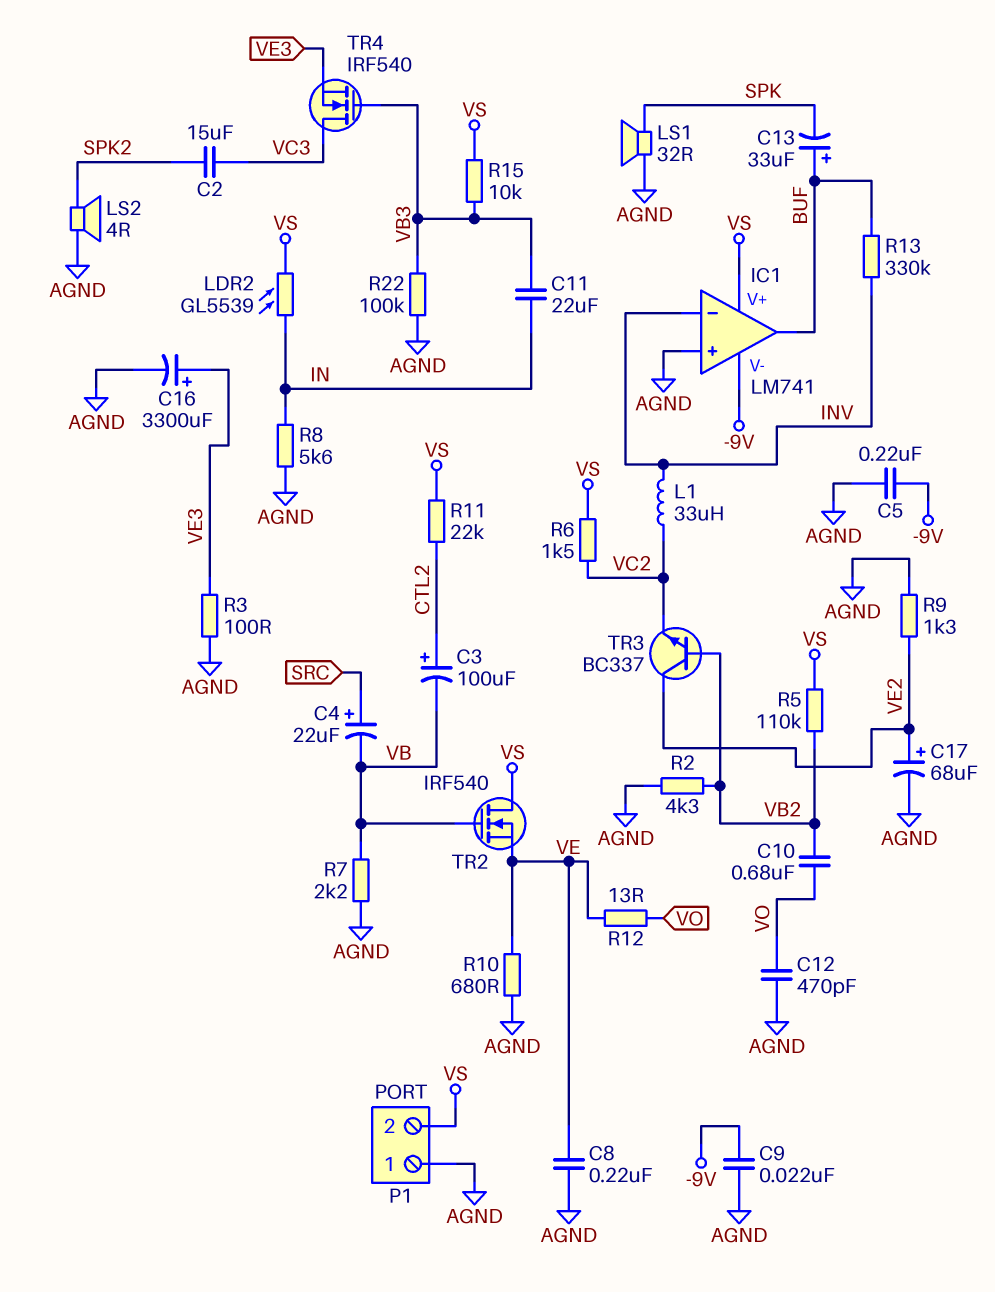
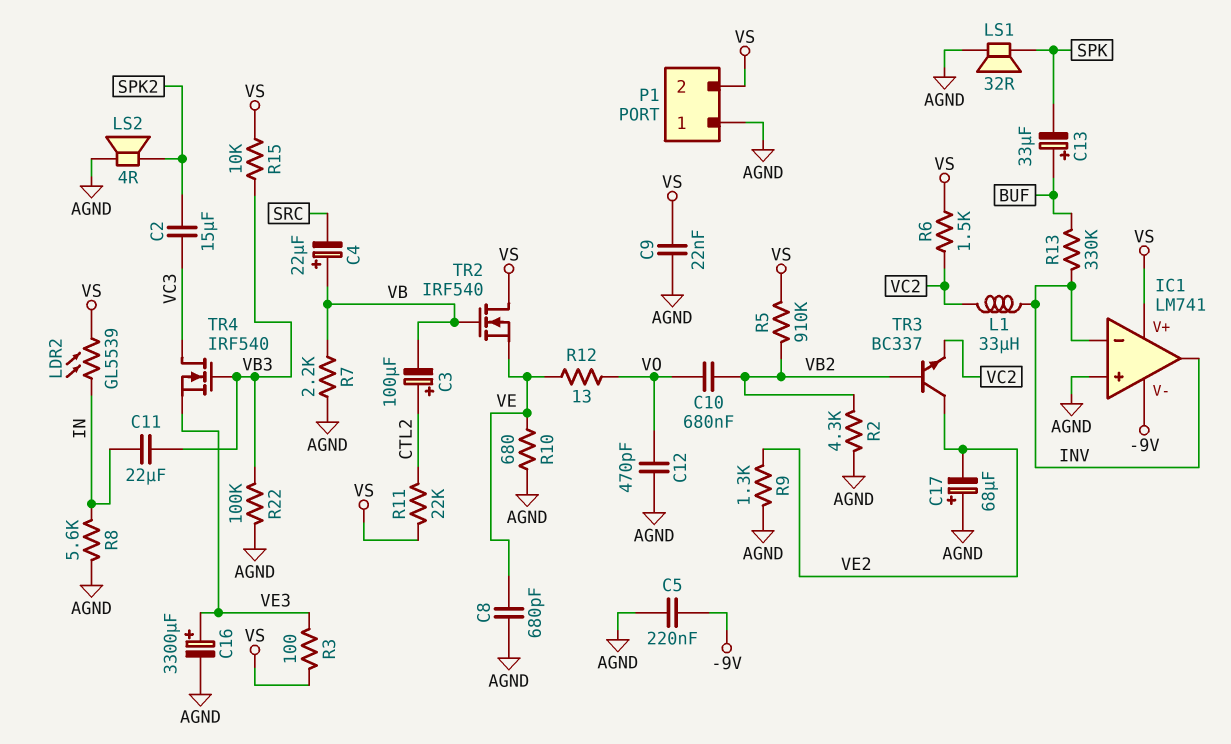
C4: 22uF (plus SRC, minus VB) -> 22uF (plus VB, minus SRC)
C8: 220nF (AGND, VE) -> 680pF (AGND, VE)
C9: 22nF (-9V, AGND) -> 22nF (AGND, VS)
C17: 68uF (plus VE2, minus AGND) -> 68uF (plus AGND, minus VE2)
IC1 pin out: BUF -> INV
R3: 100 (AGND, VE3) -> 100 (VE3, VS)
R5: 110k (VB2, VS) -> 910k (VB2, VS)

